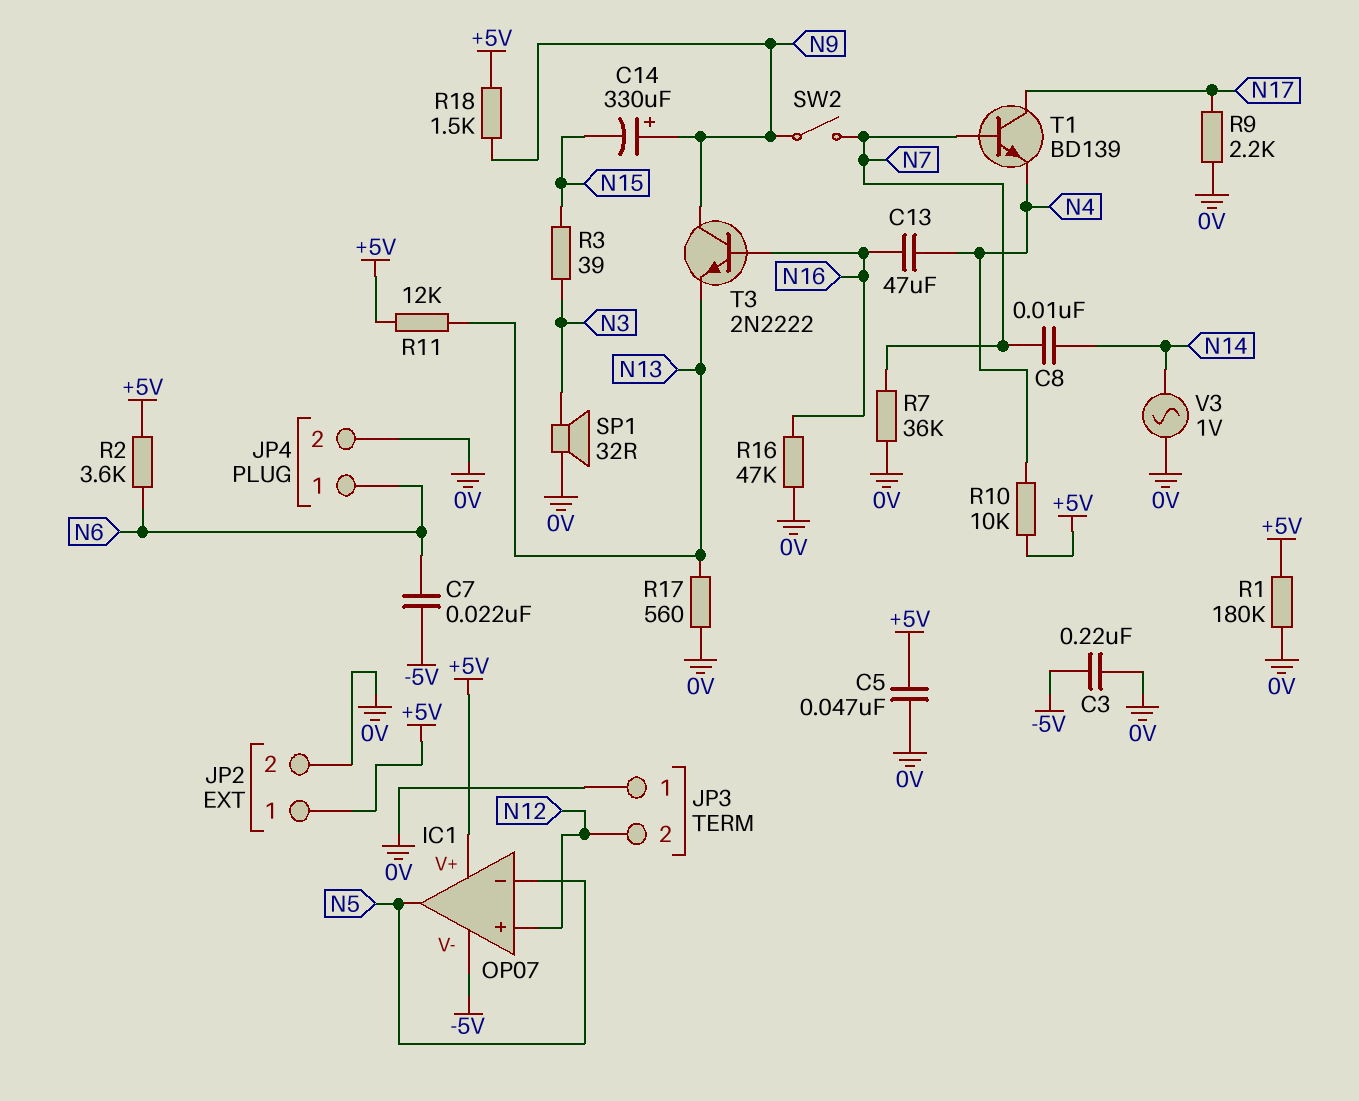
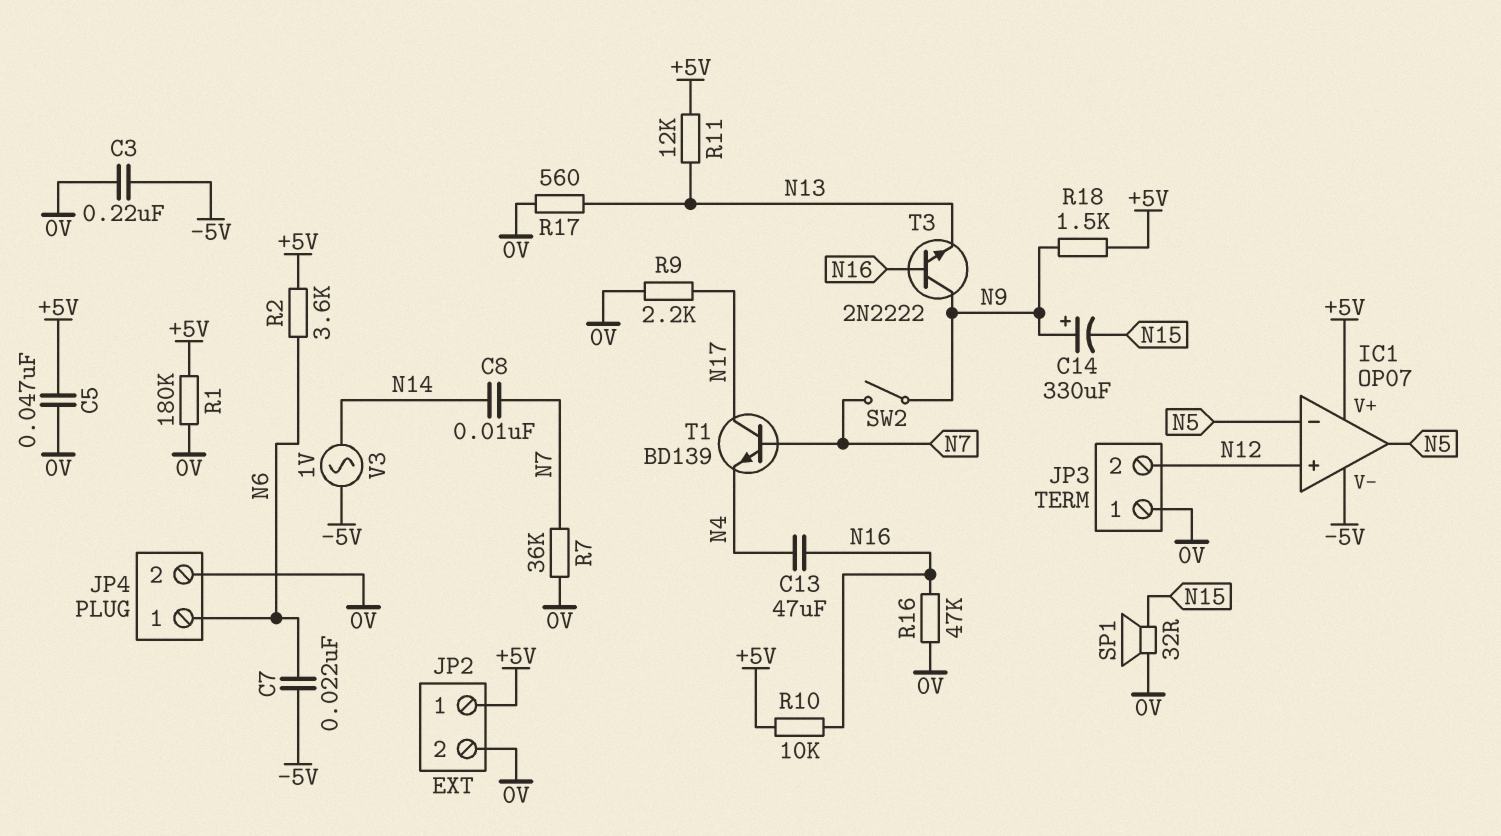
R3: 39 (N3, N15) -> none
R10: 10k (+5V, N4) -> 10k (+5V, N16)
SP1: speaker 32R (0V, N3) -> speaker 32R (0V, N15)
V3: AC 1V (0V, N14) -> AC 1V (-5V, N14)

